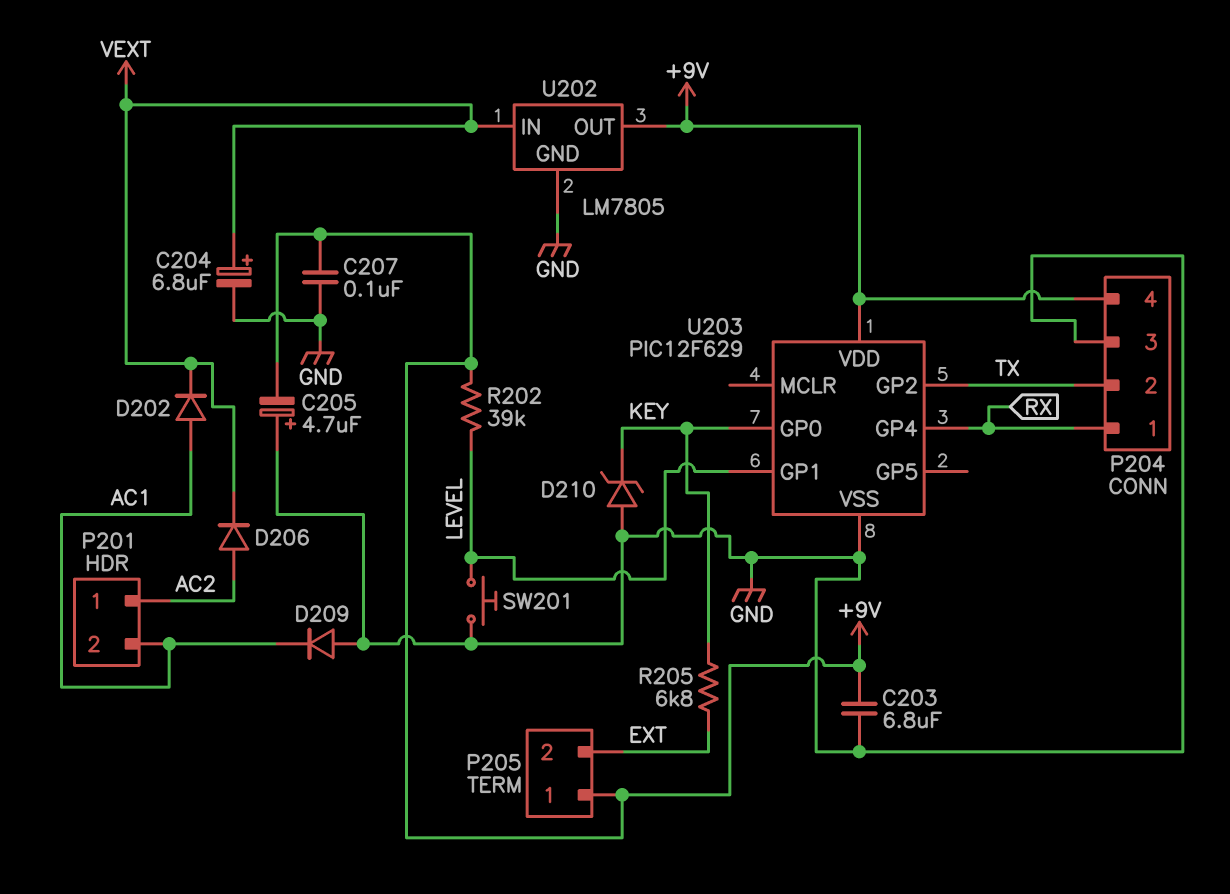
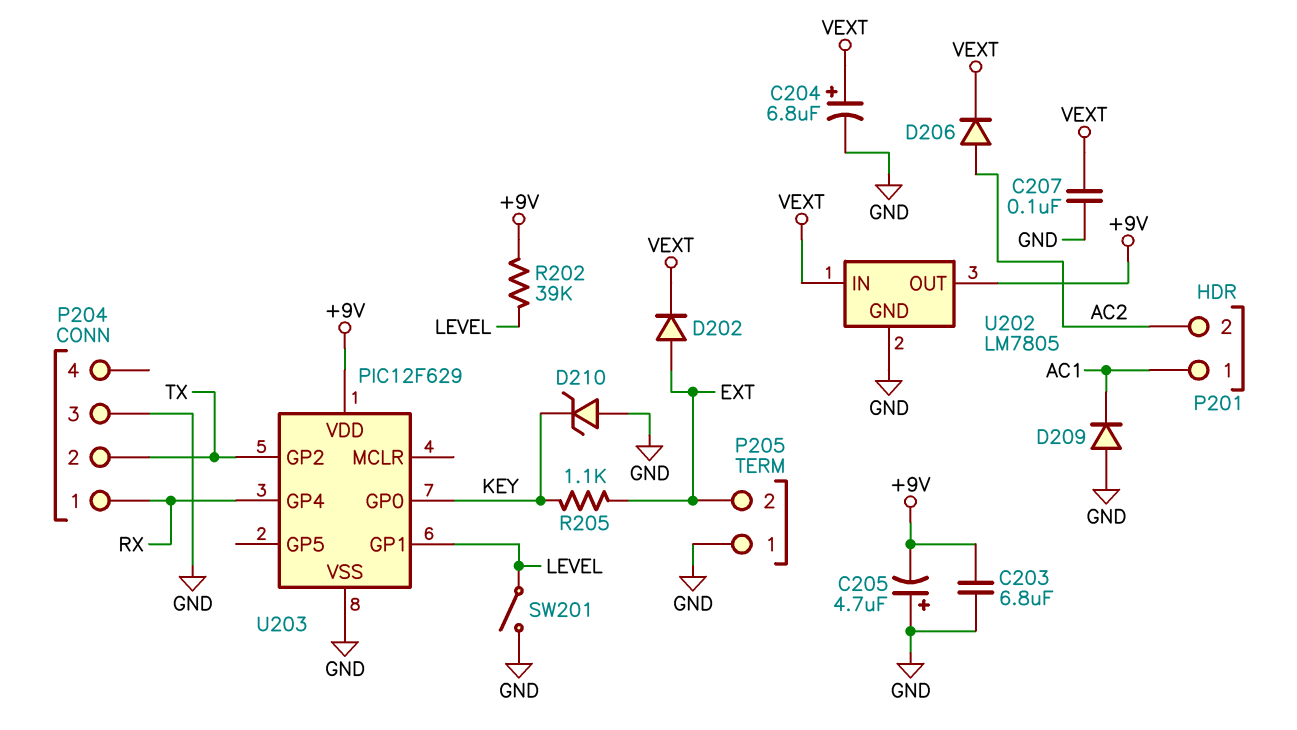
C207: 100nF (+9V, GND) -> 100nF (GND, VEXT)
D202: diode (A AC1, K VEXT) -> diode (A EXT, K VEXT)
P201 pin 1: AC2 -> AC1
P201 pin 2: AC1 -> AC2
P204 pin 4: +9V -> none
P205 pin 1: +9V -> GND
R205: 6.8k (EXT, KEY) -> 1.1k (EXT, KEY)
SW201: button (GND, LEVEL) -> switch (GND, LEVEL)

